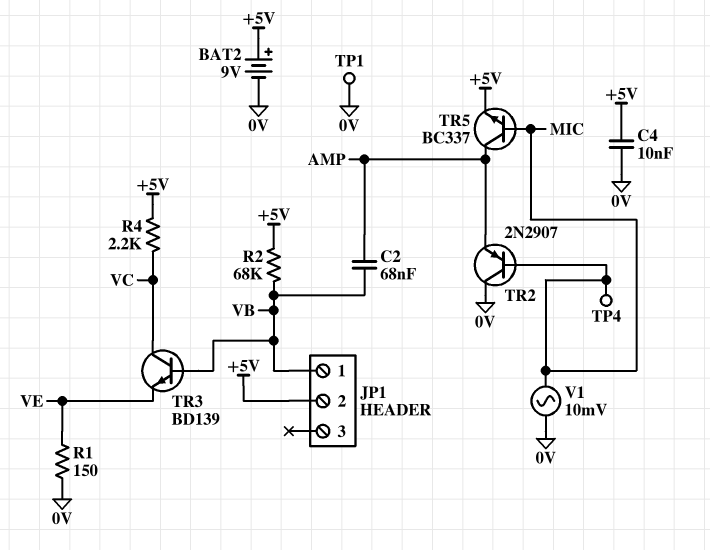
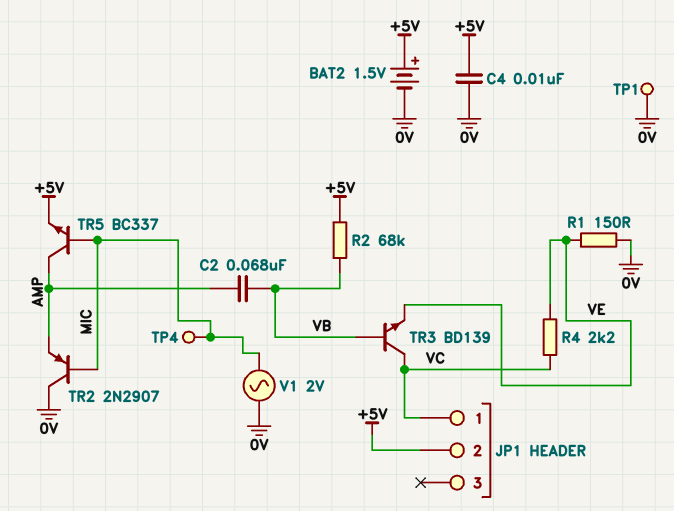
BAT2: 9V (plus +5V, minus 0V) -> 1.5V (plus +5V, minus 0V)
JP1 pin 1: VB -> VC
R4: 2.2k (+5V, VC) -> 2.2k (VC, VE)
V1: AC 10mV (0V, MIC) -> AC 2V (0V, MIC)

